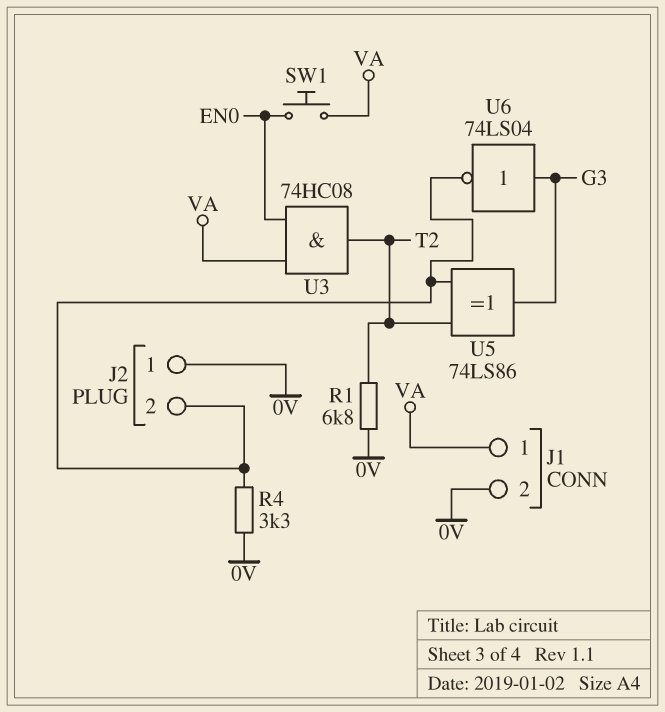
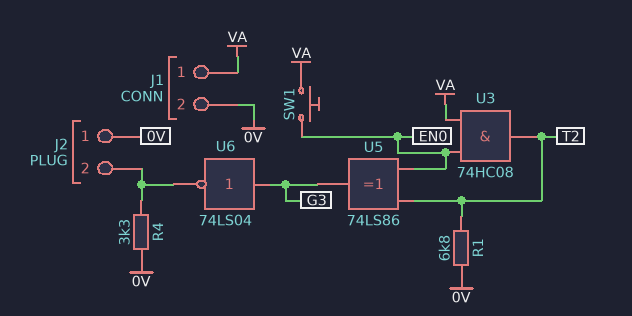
U5: XOR 74LS86 (in J2/2, in T2, out G3) -> XOR 74LS86 (in EN0, in T2, out G3)

